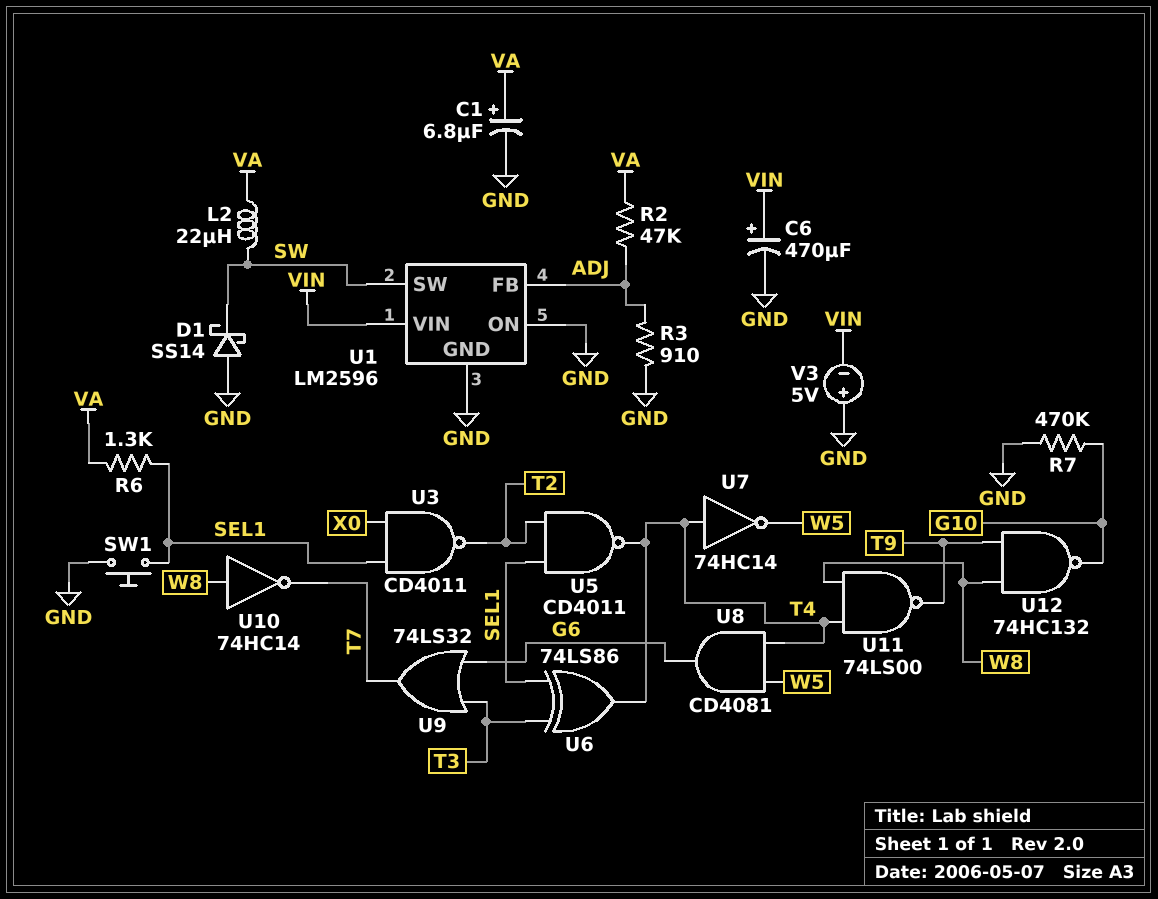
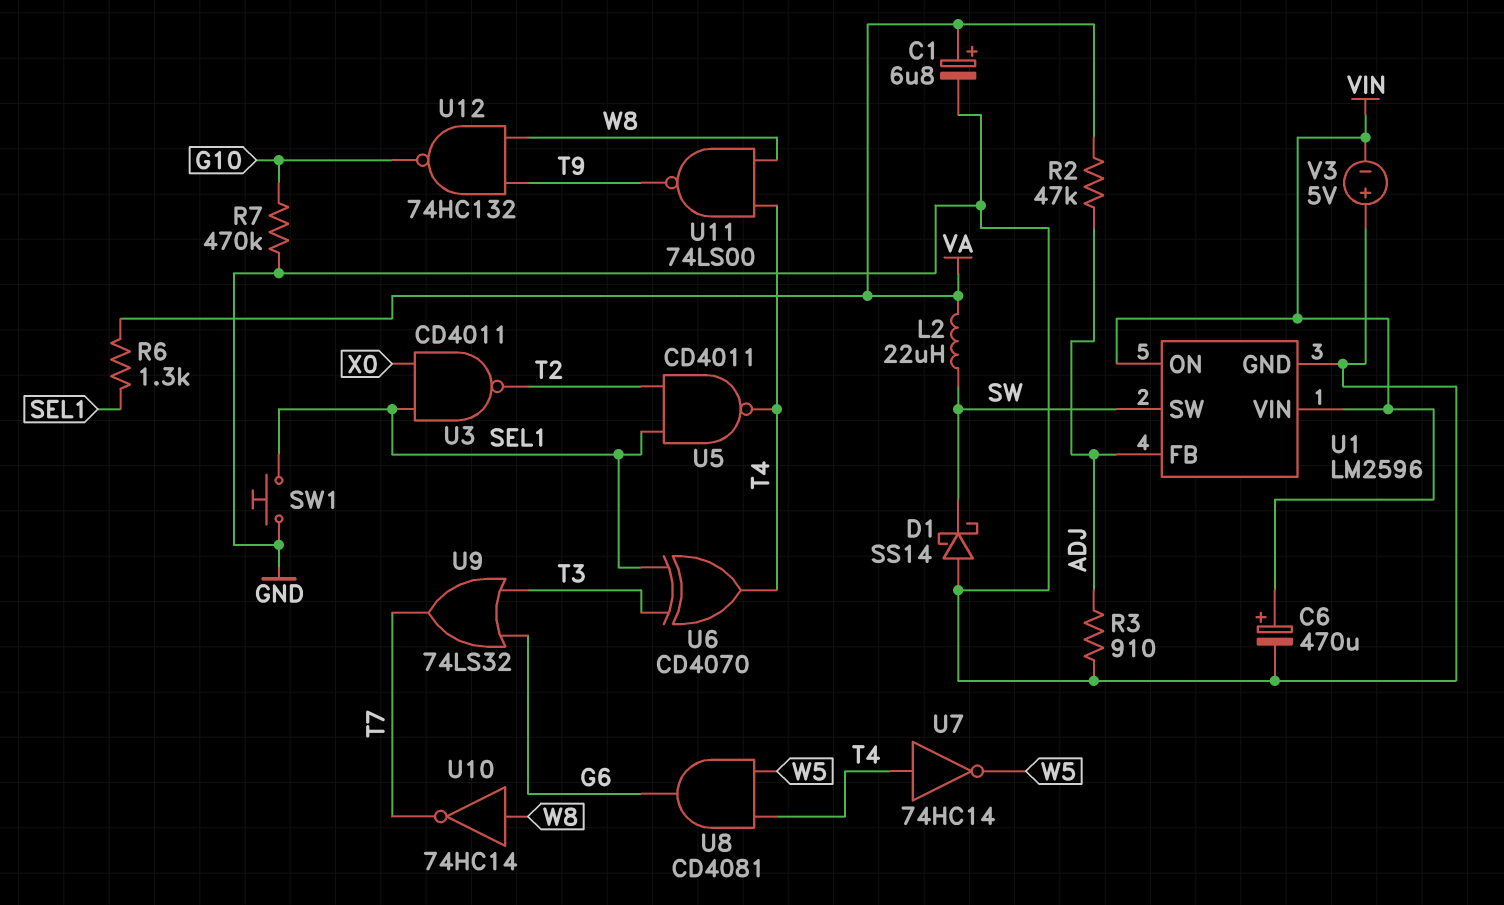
U1 pin ON: GND -> VIN
U6: XOR 74LS86 (in SEL1, in T3, out T4) -> XOR CD4070 (in SEL1, in T3, out T4)

